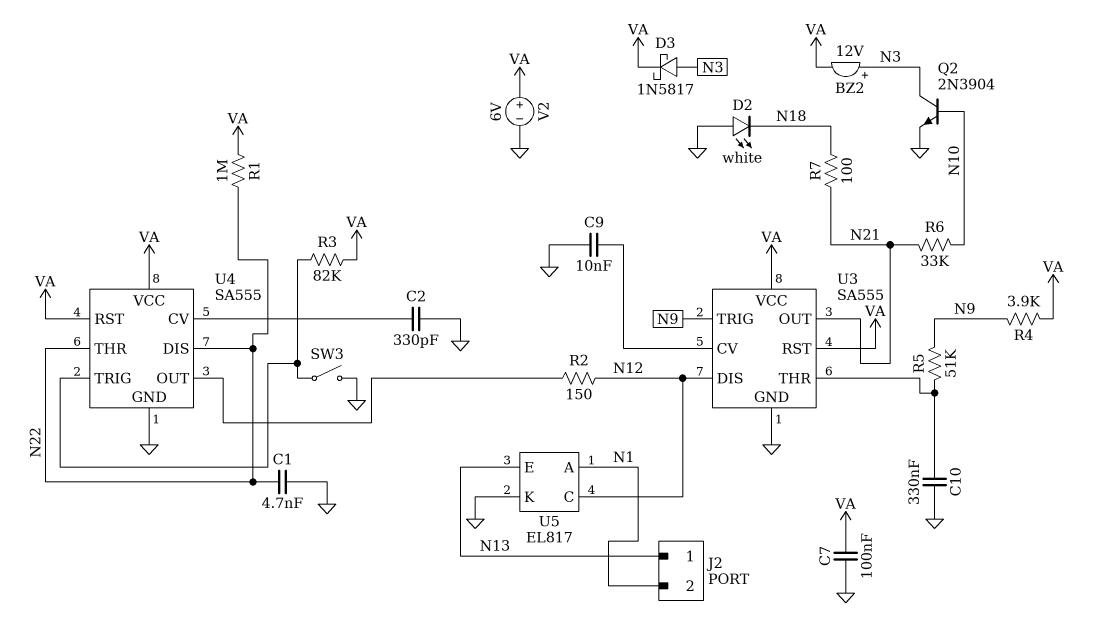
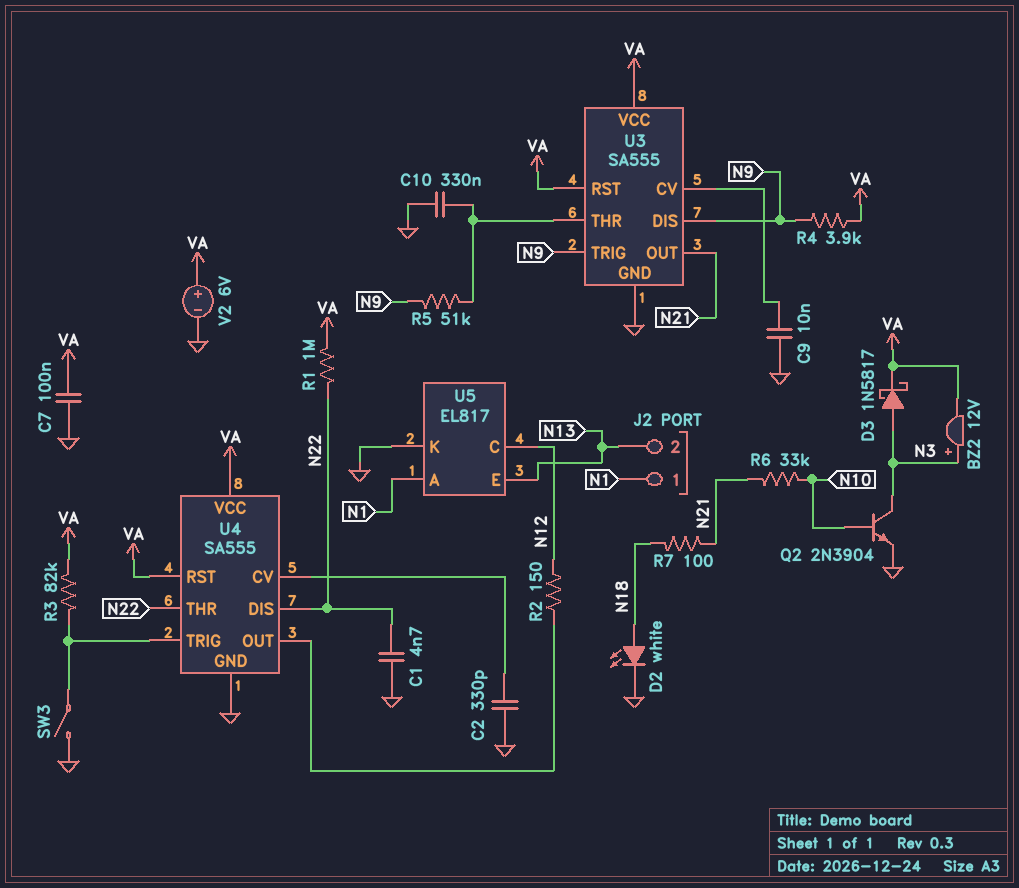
D2: LED white (A GND, K N18) -> LED white (A N18, K GND)
J2 pin 1: N13 -> N1
J2 pin 2: N1 -> N13
U3 pin DIS: N12 -> N9

